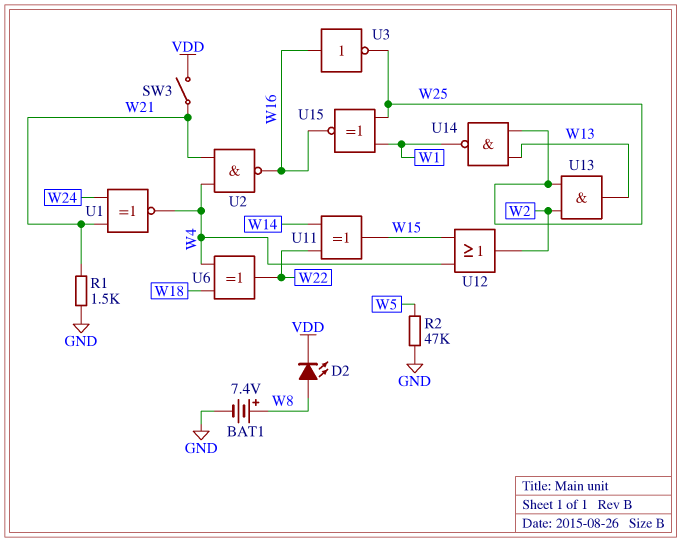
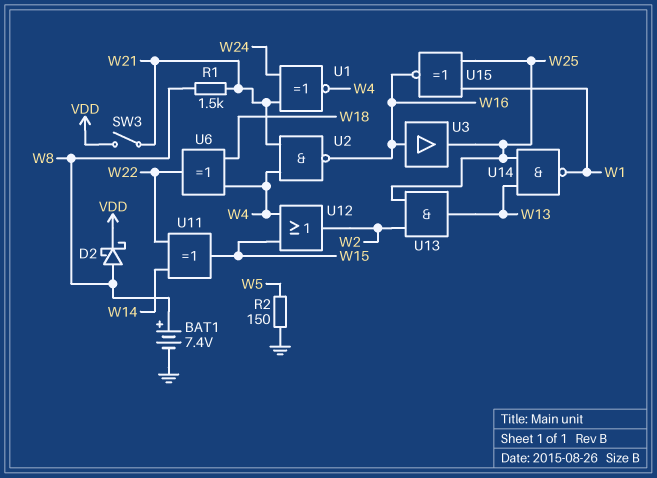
D2: LED (A W8, K VDD) -> schottky (A W8, K VDD)
R1: 1.5k (GND, W21) -> 1.5k (W8, W21)
R2: 47k (GND, W5) -> 150 (GND, W5)
U3: NOT (in W16, out W25) -> buffer (in W16, out W25)

